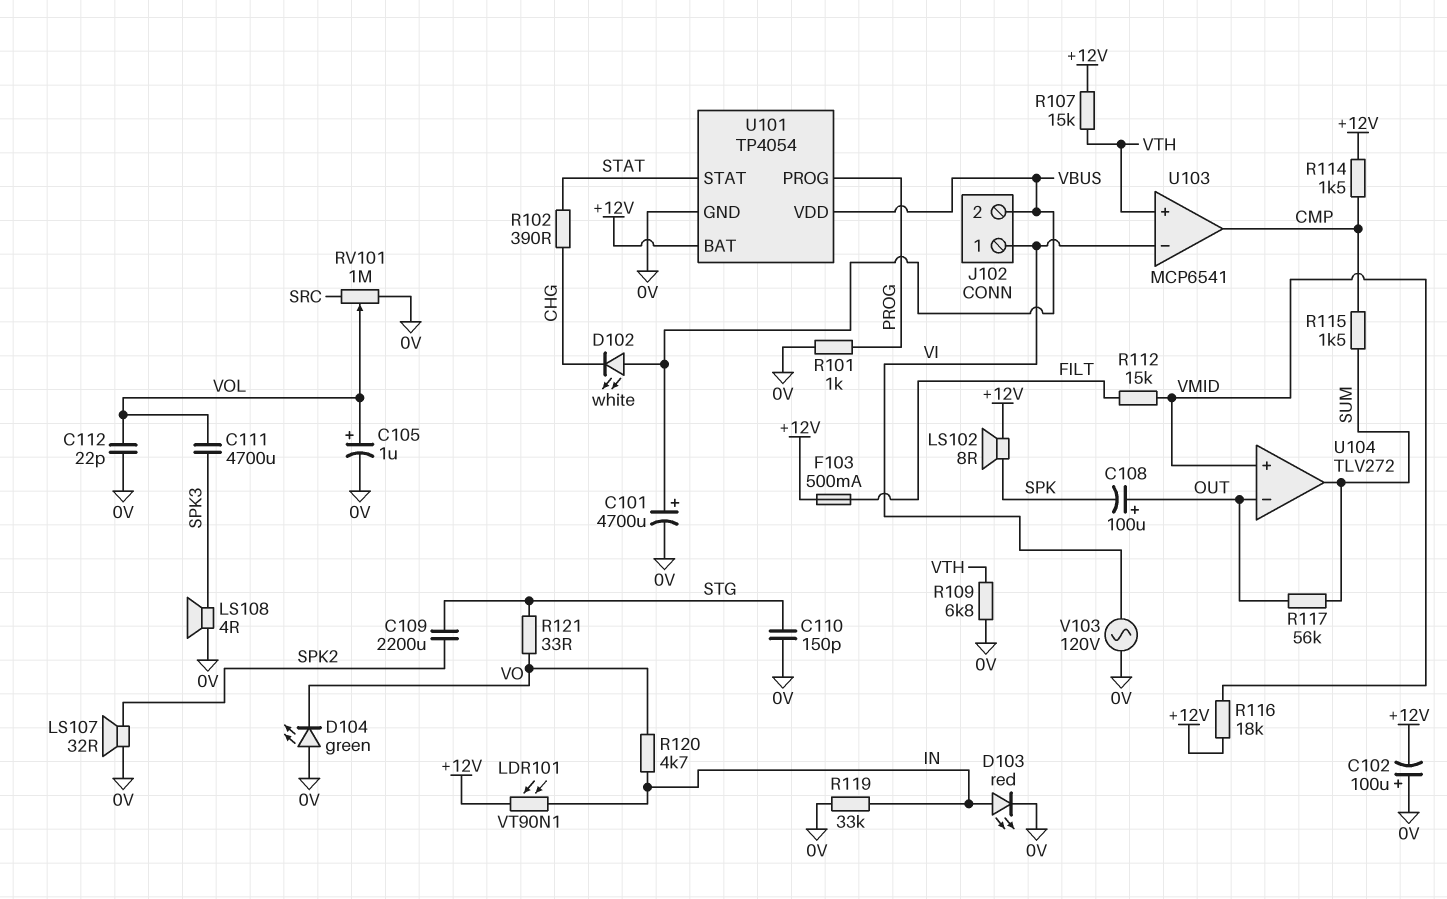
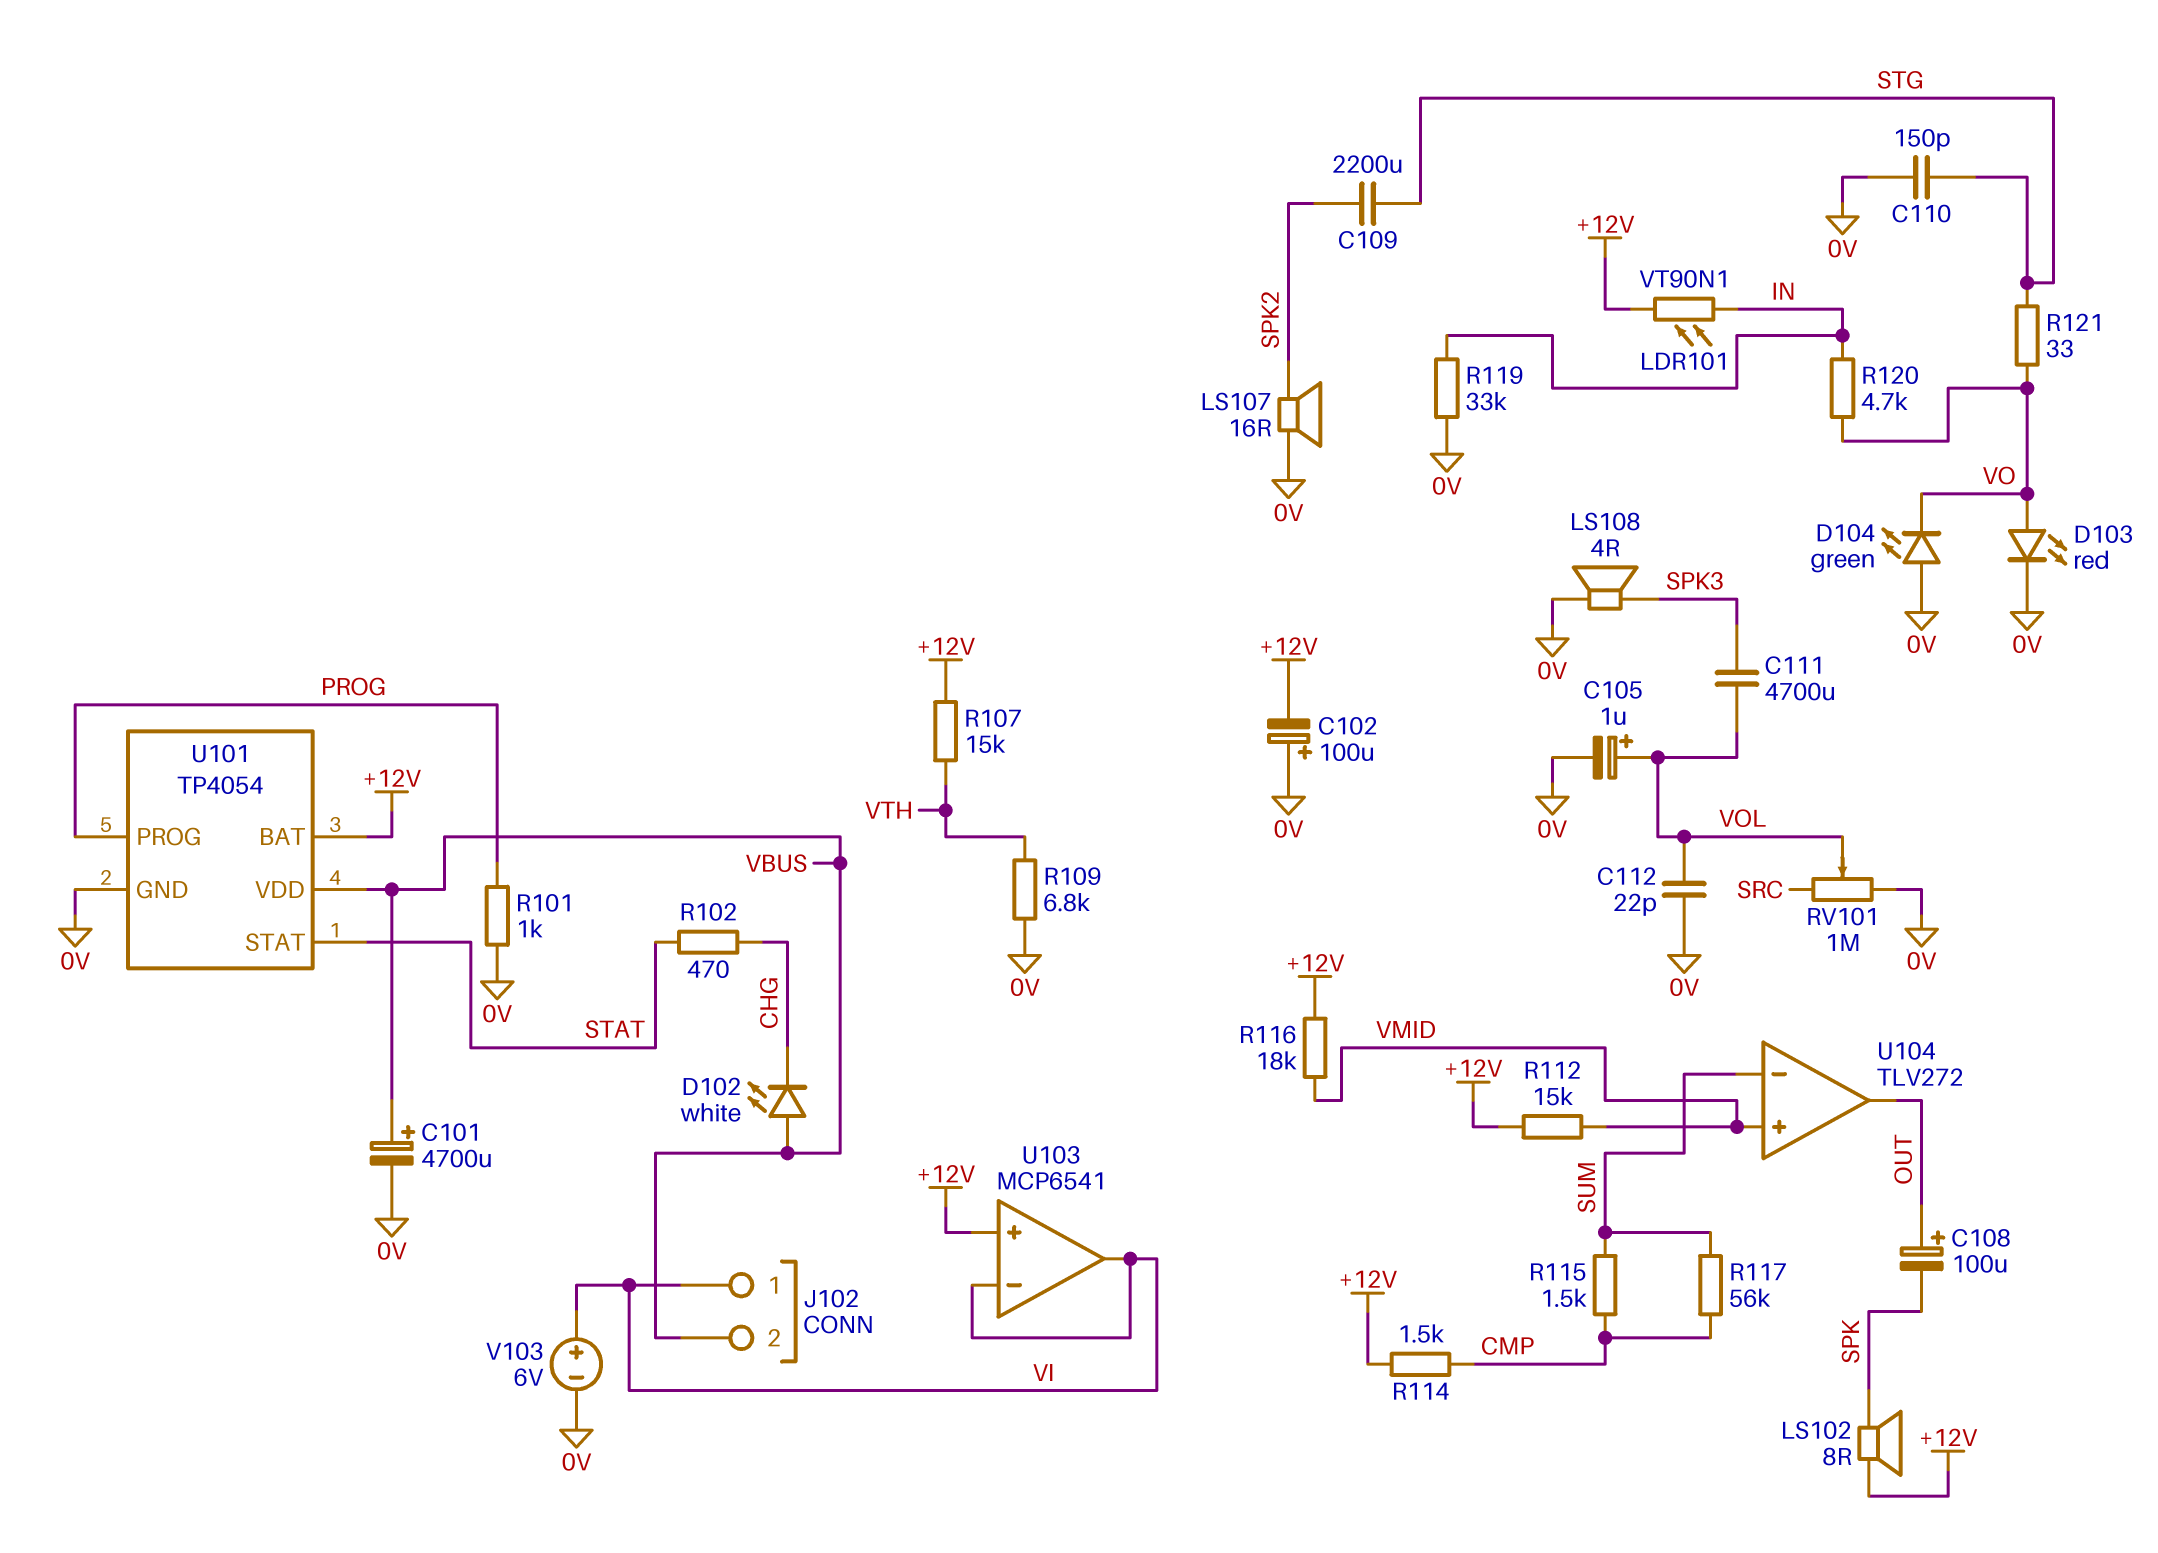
D103: LED red (A IN, K 0V) -> LED red (A VO, K 0V)
F103: 500mA (+12V, FILT) -> none
LS107: speaker 32R (0V, SPK2) -> speaker 16R (0V, SPK2)
R102: 390 (CHG, STAT) -> 470 (CHG, STAT)
R112: 15k (FILT, VMID) -> 15k (+12V, VMID)
R117: 56k (OUT, SUM) -> 56k (CMP, SUM)
U103 pin in+: VTH -> +12V
U103 pin out: CMP -> VI
U104 pin in-: OUT -> SUM
U104 pin out: SUM -> OUT
V103: AC 120V (0V, VI) -> 6V (plus VI, minus 0V)

